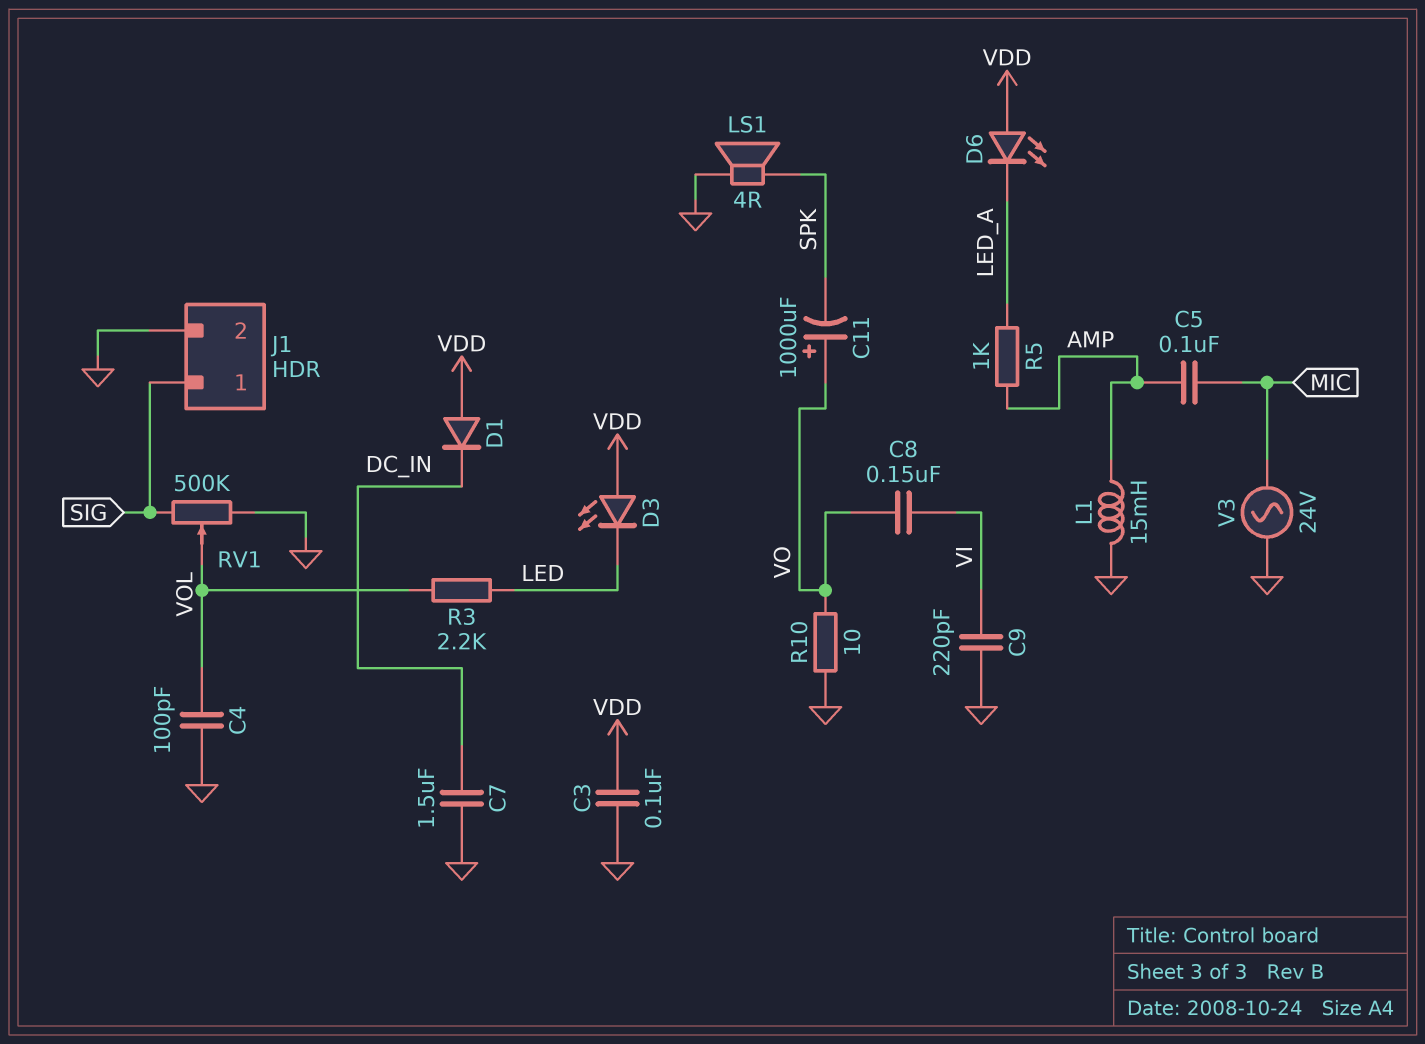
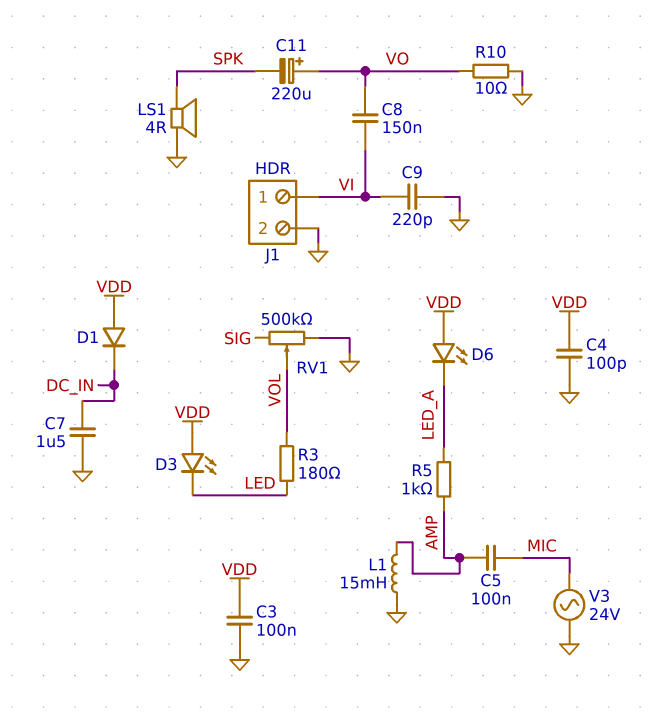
C4: 100pF (GND, VOL) -> 100pF (GND, VDD)
C11: 1000uF (plus VO, minus SPK) -> 220uF (plus VO, minus SPK)
J1 pin 1: SIG -> VI
R3: 2.2k (LED, VOL) -> 180 (LED, VOL)

